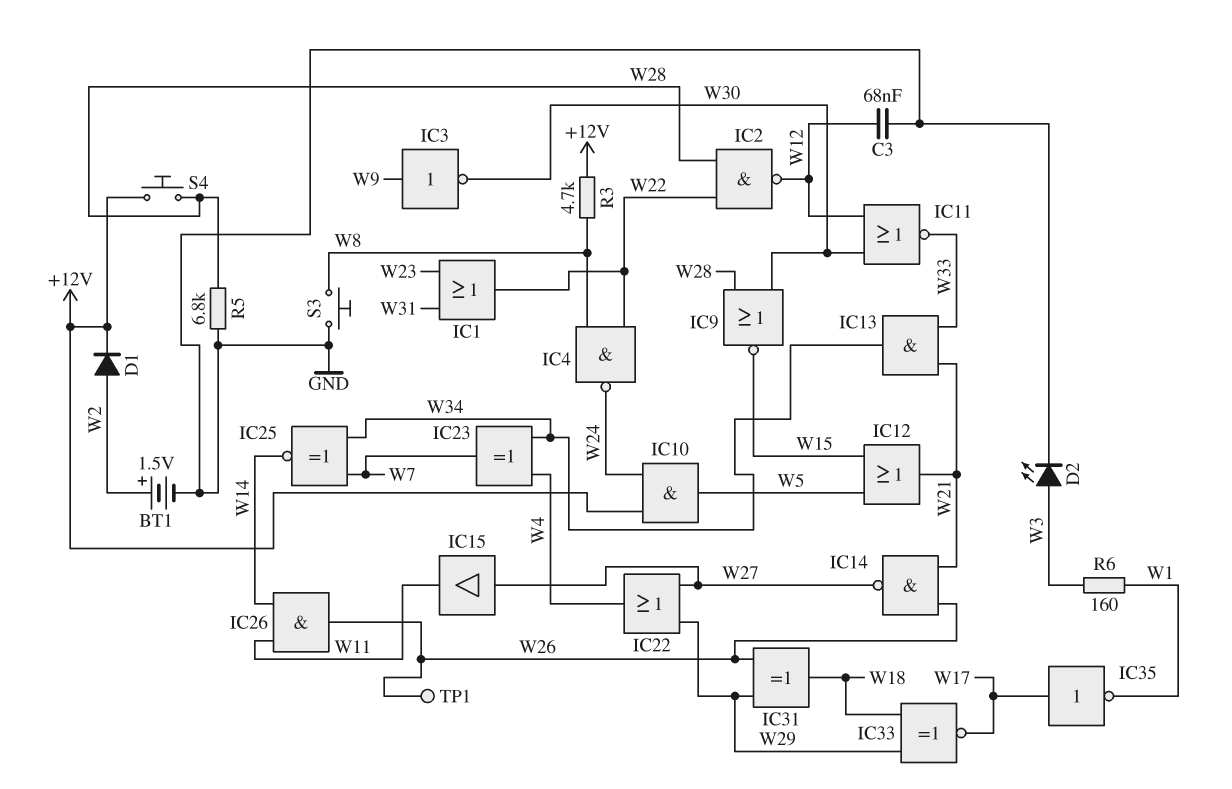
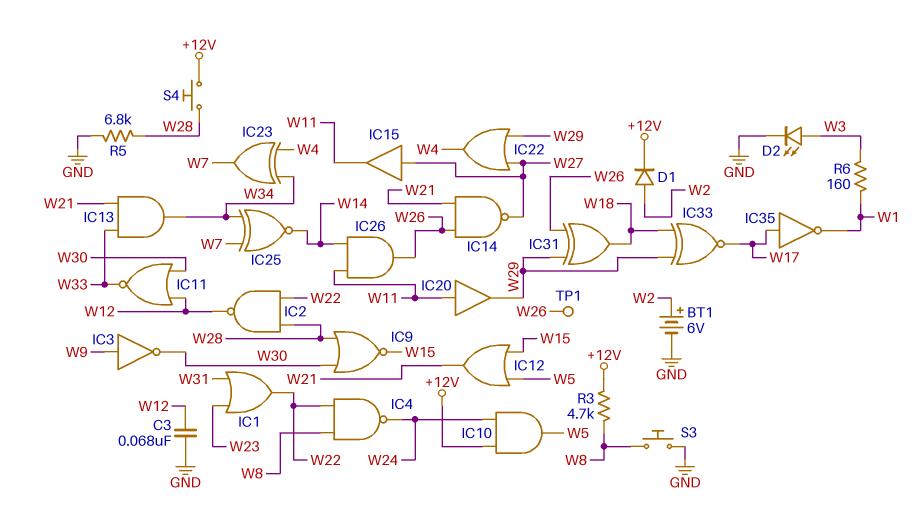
BT1: 1.5V (plus W2, minus GND) -> 6V (plus W2, minus GND)
IC20: none -> buffer (in W11, out W29)

